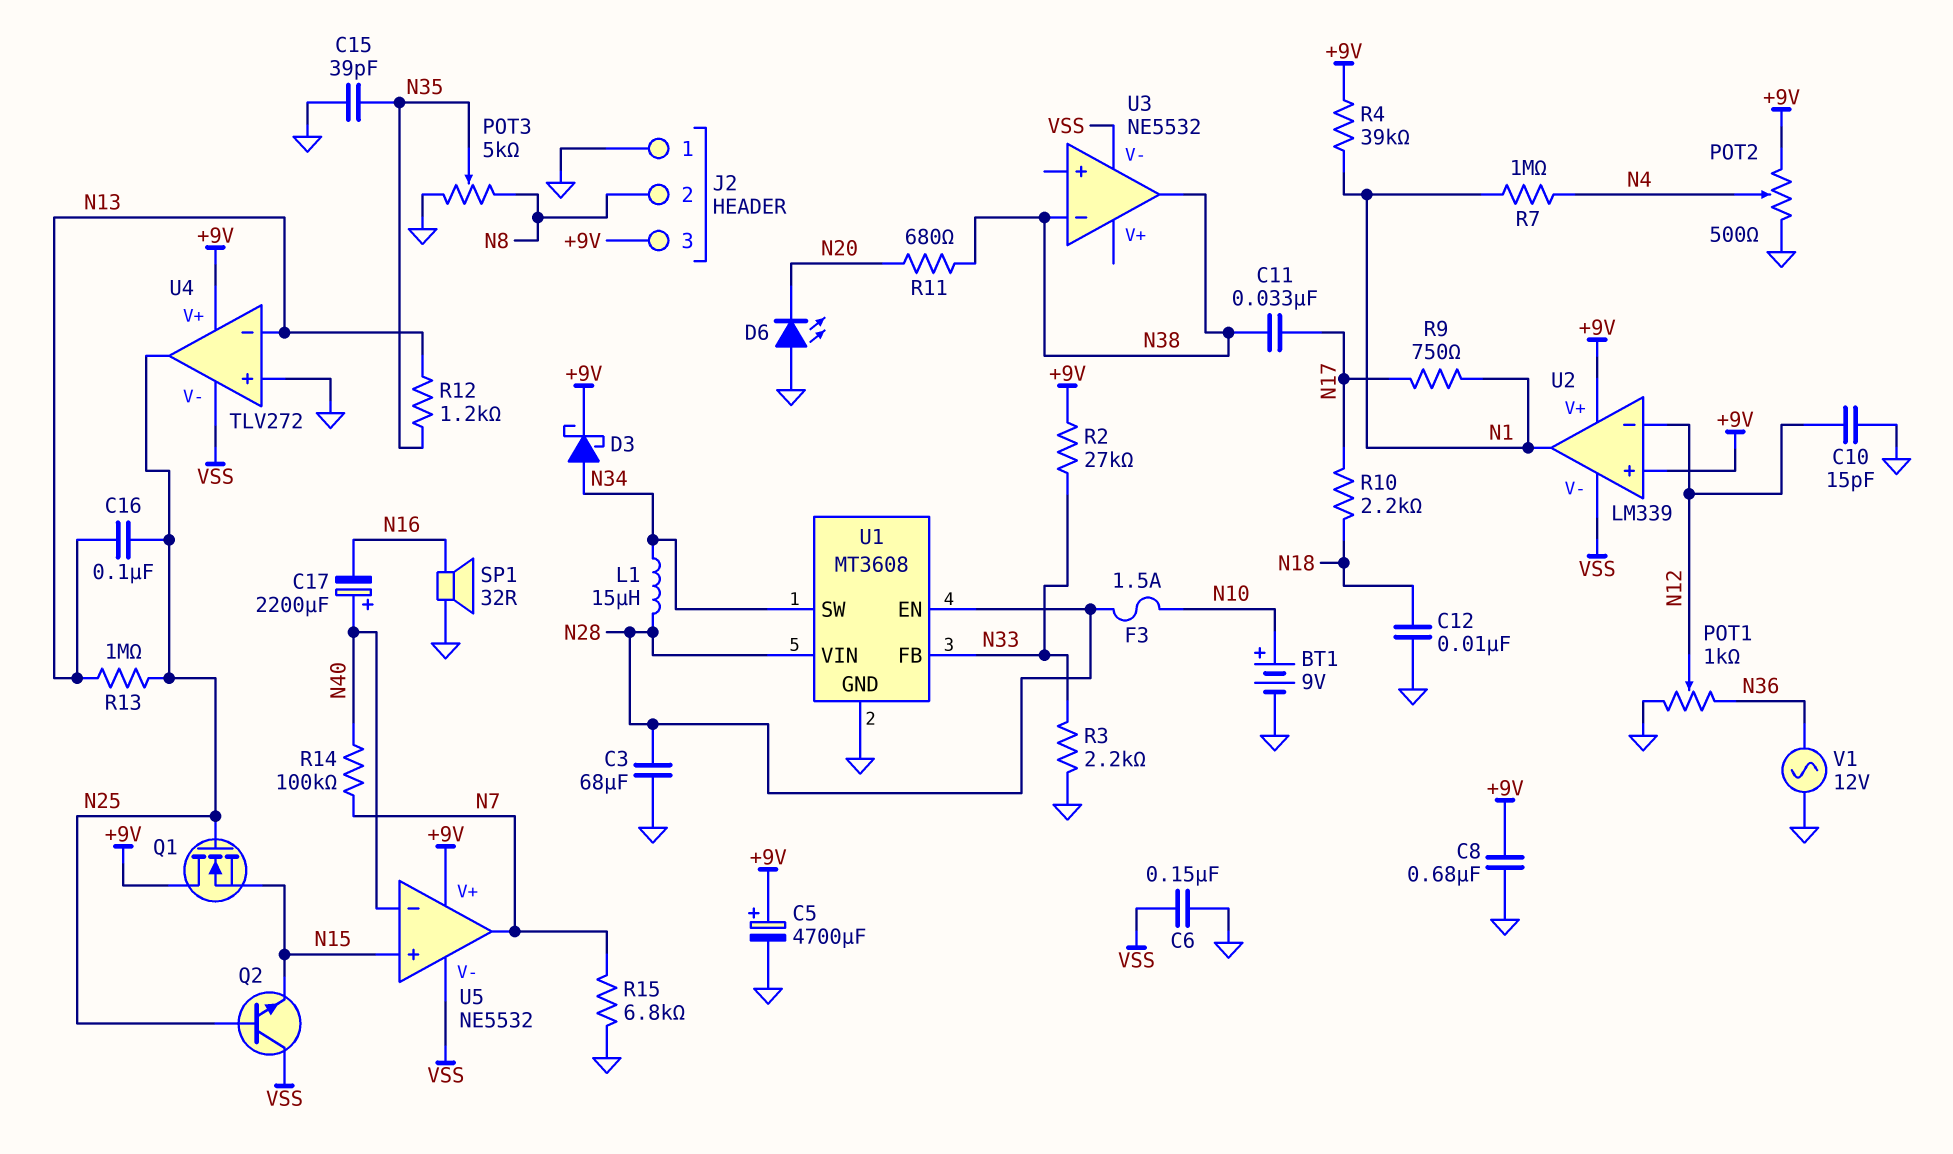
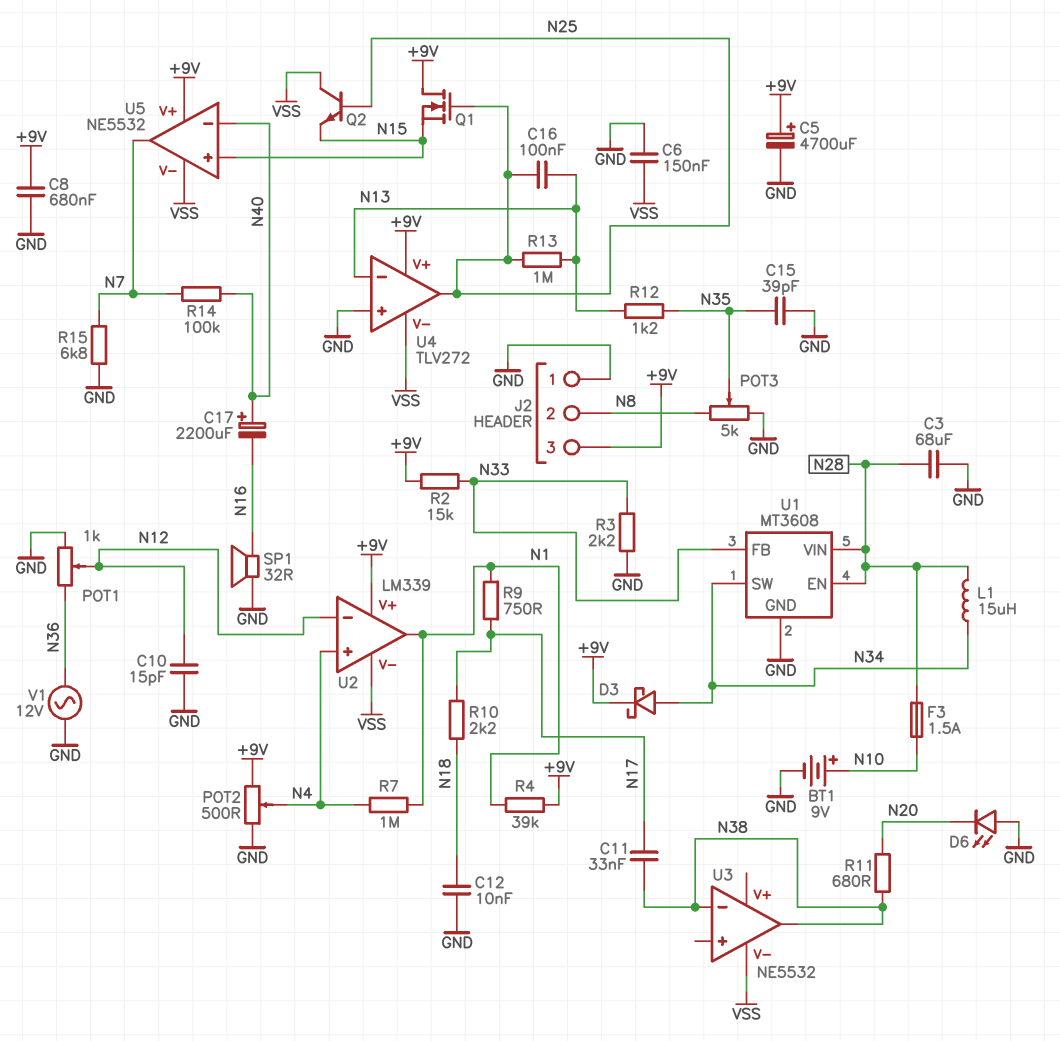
R2: 27k (+9V, N33) -> 15k (+9V, N33)
U2 pin in+: +9V -> N4

